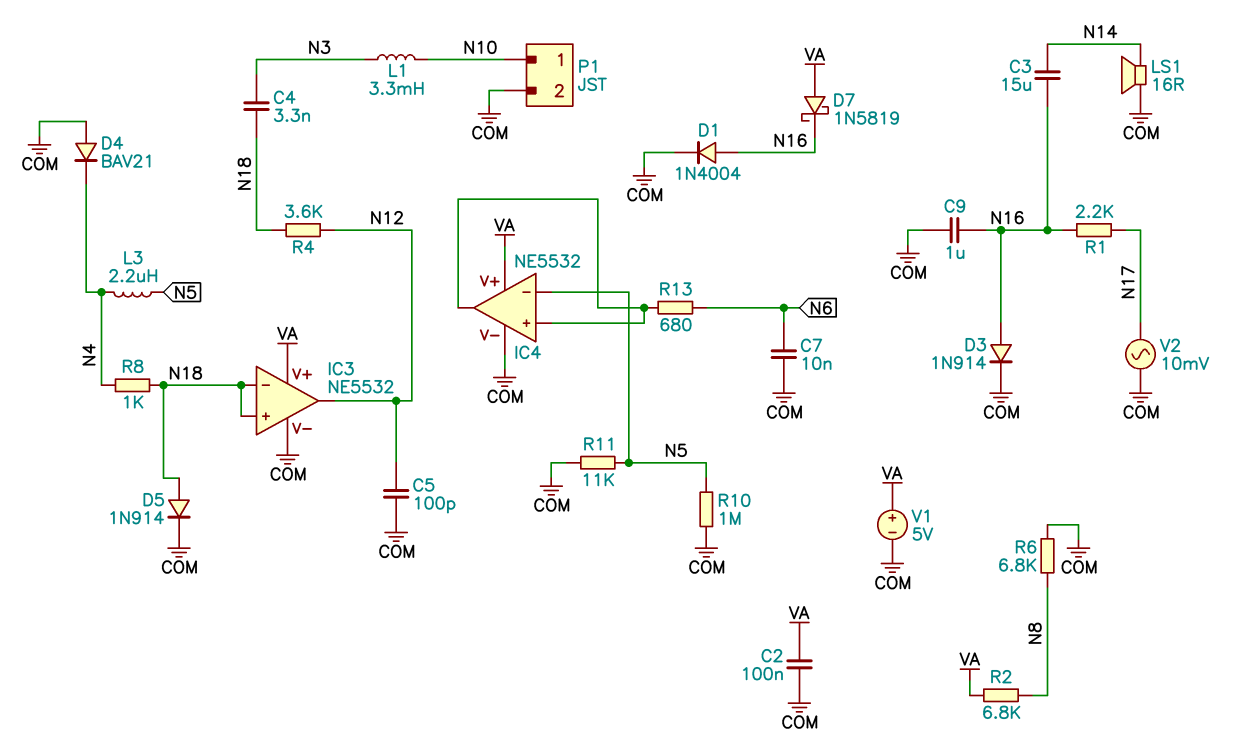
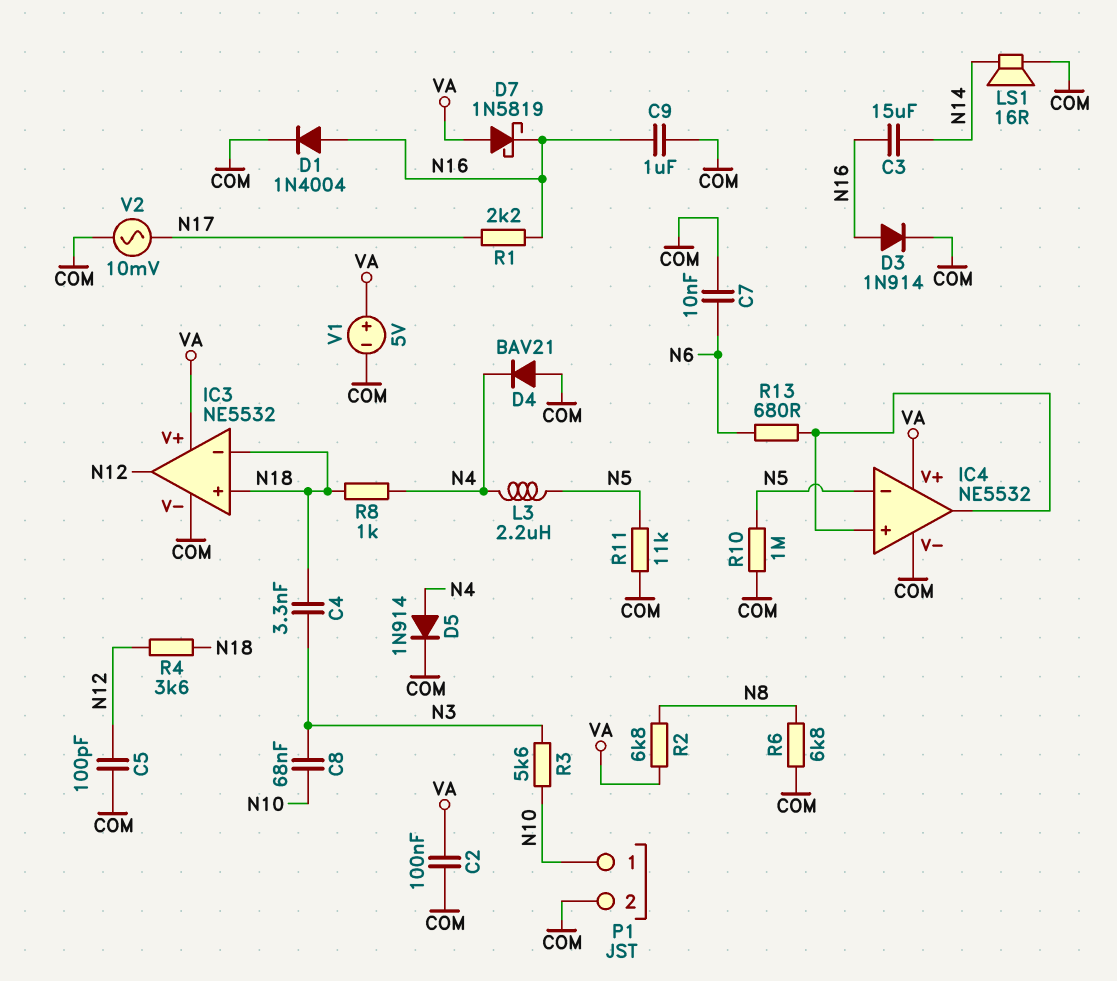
C8: none -> 68nF (N3, N10)
D5: diode 1N914 (A N18, K COM) -> diode 1N914 (A N4, K COM)
L1: 3.3mH (N3, N10) -> none
R3: none -> 5.6k (N3, N10)

